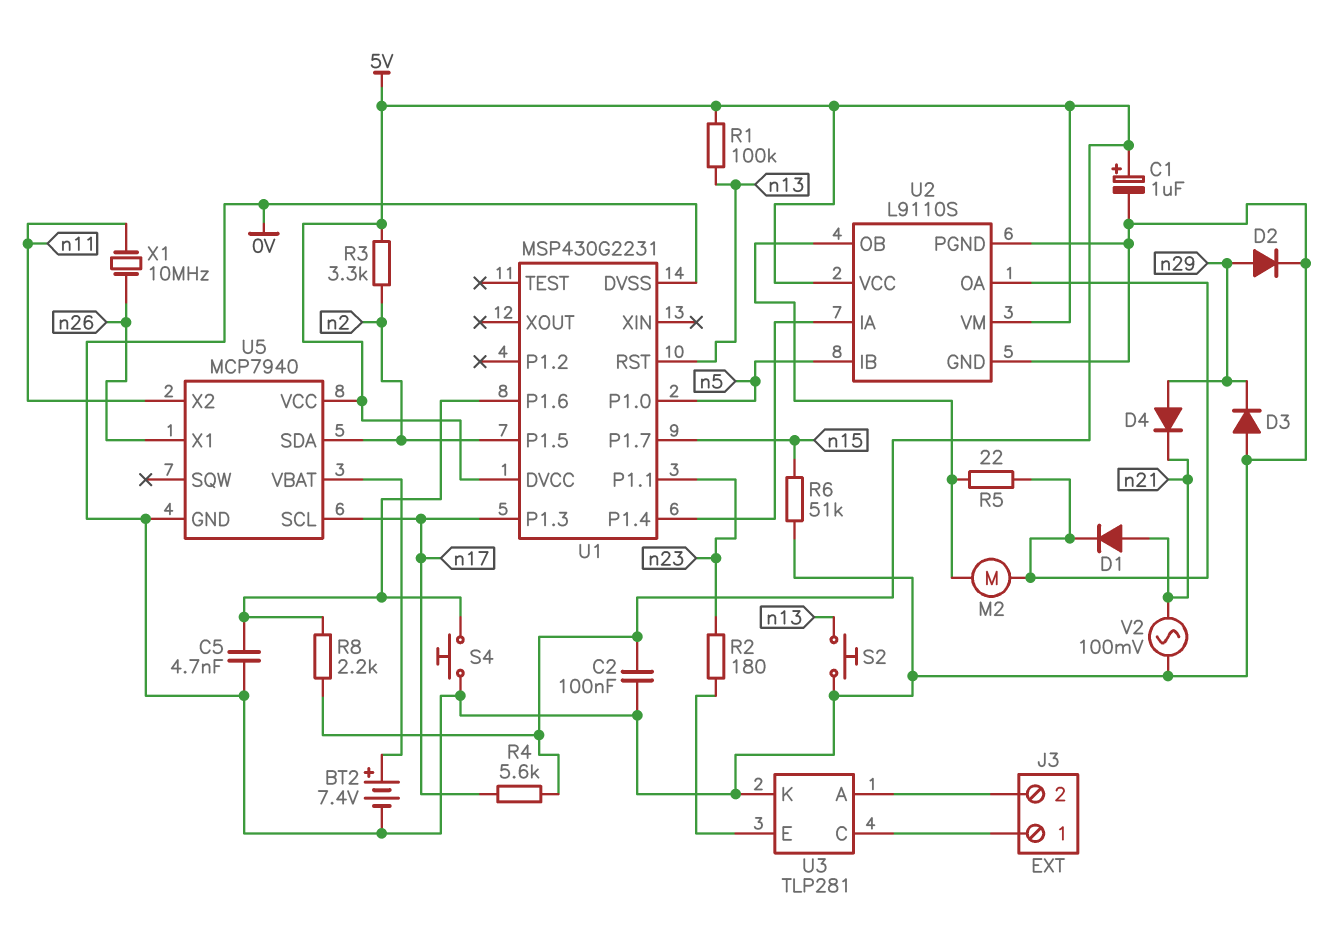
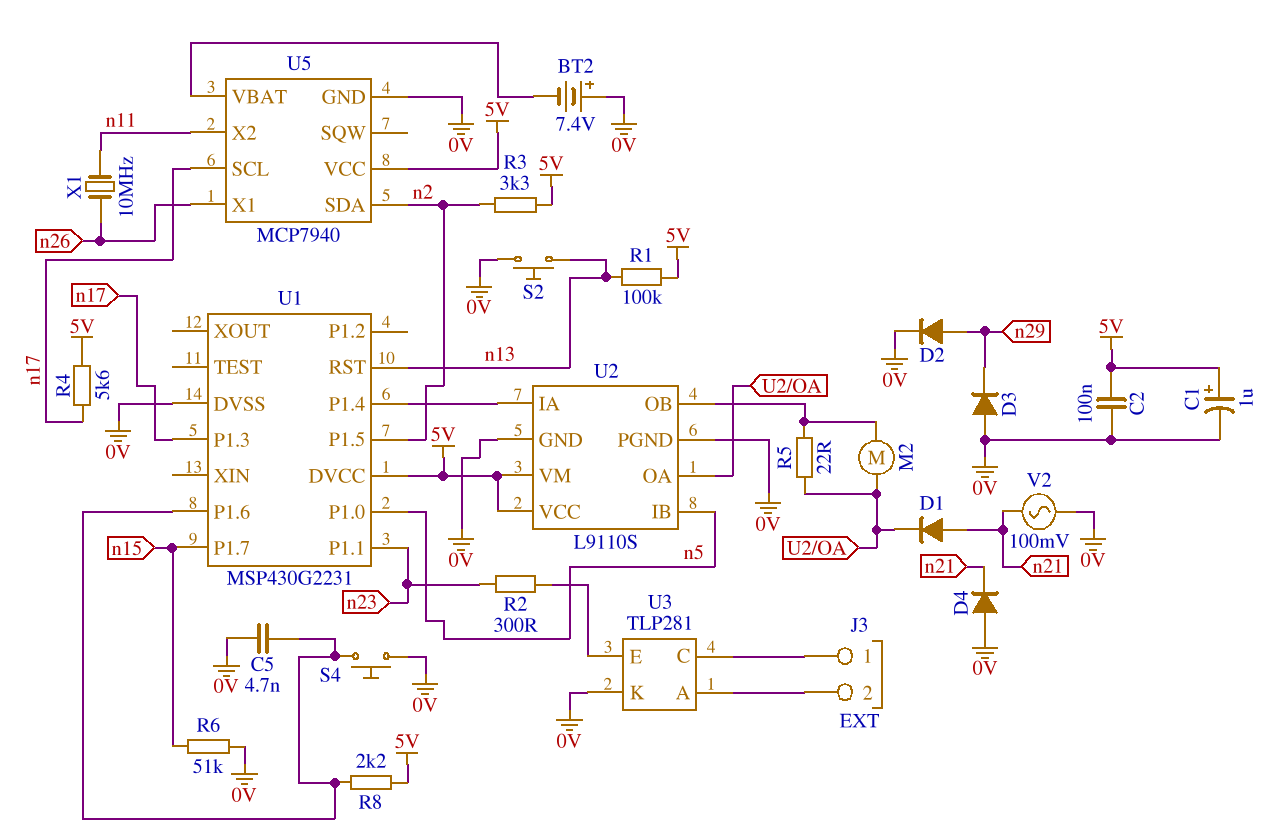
BT2: 7.4V (plus U5/VBAT, minus 0V) -> 7.4V (plus 0V, minus U5/VBAT)
D4: diode (A n29, K n21) -> diode (A 0V, K n21)
R2: 180 (U3/E, n23) -> 300 (U3/E, n23)

